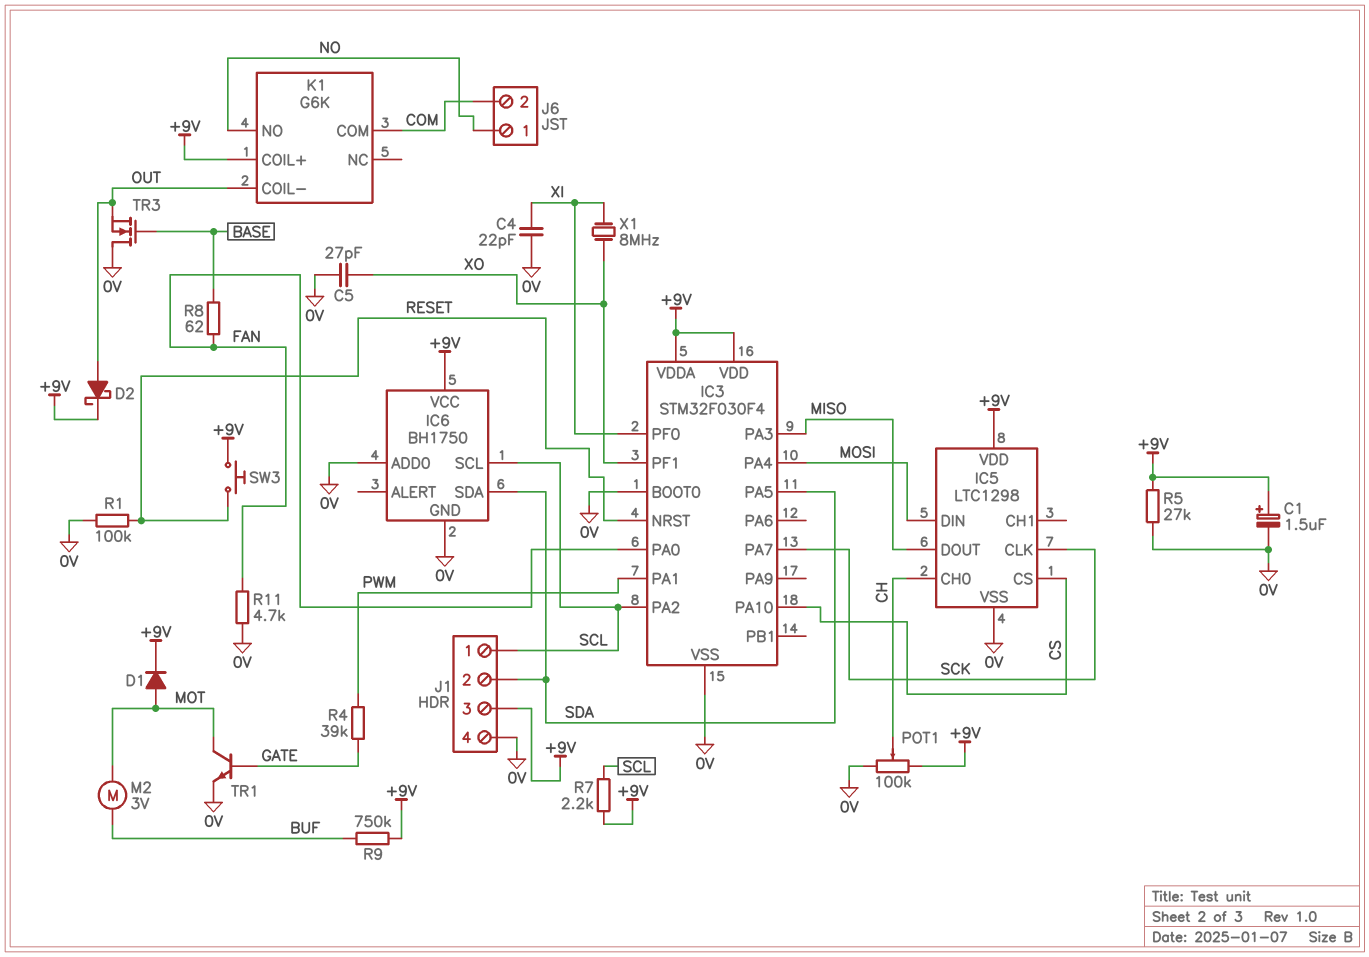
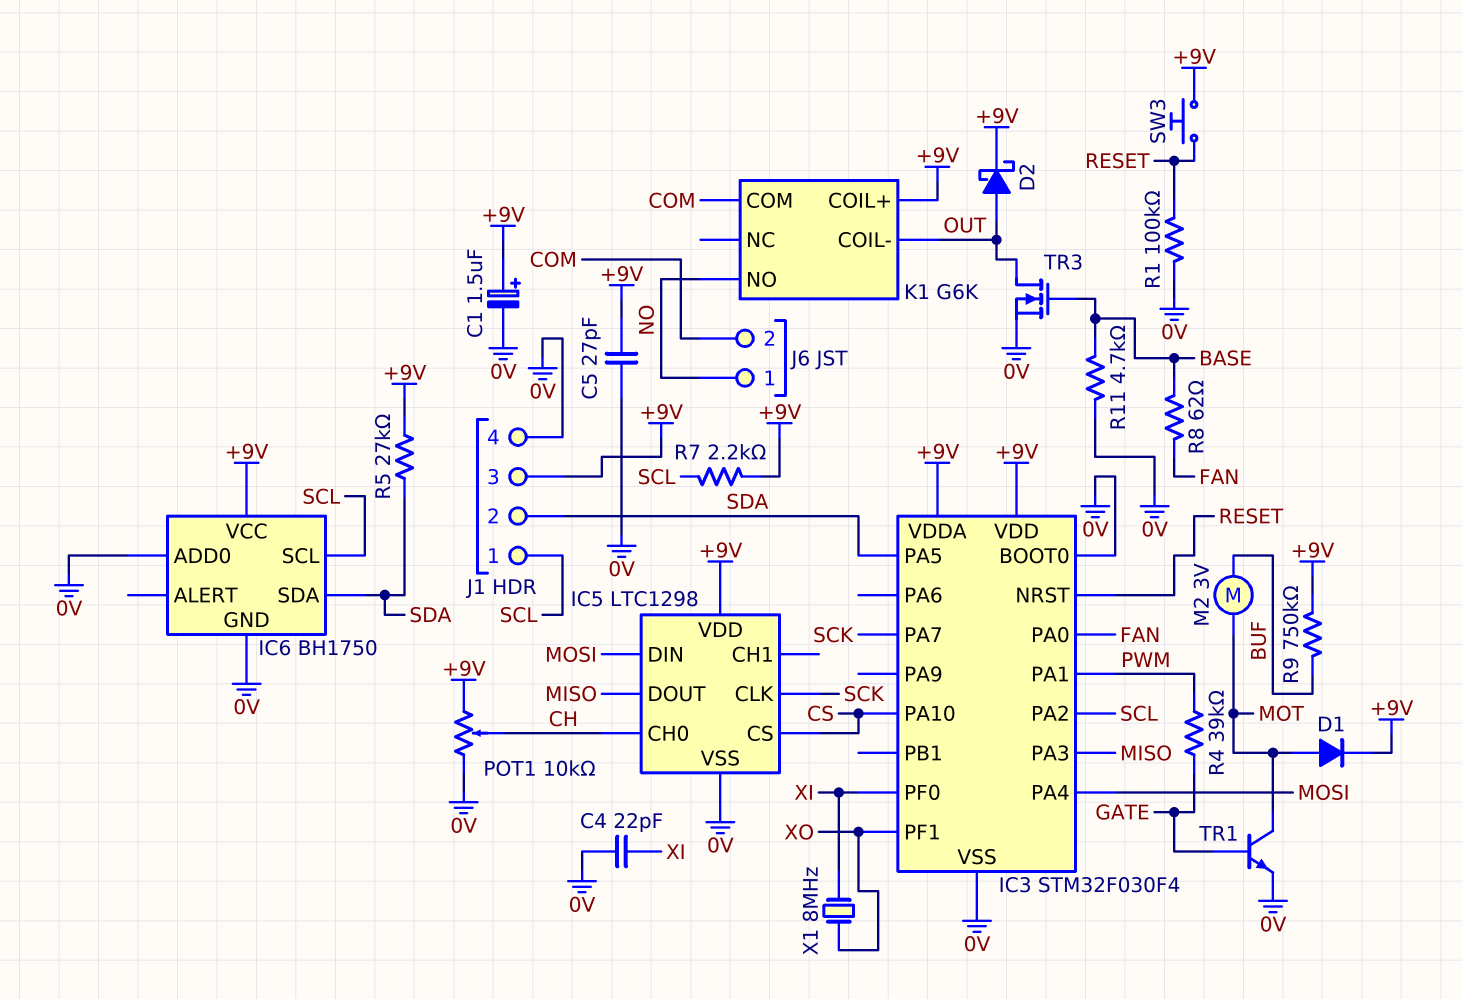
C5: 27pF (0V, XO) -> 27pF (+9V, 0V)
POT1: 100k (+9V, 0V, wiper CH) -> 10k (+9V, 0V, wiper CH)
R5: 27k (+9V, 0V) -> 27k (+9V, SDA)
R11: 4.7k (0V, FAN) -> 4.7k (0V, BASE)
TR3: NMOS (G BASE, D 0V, S OUT) -> NMOS (G BASE, D OUT, S 0V)

